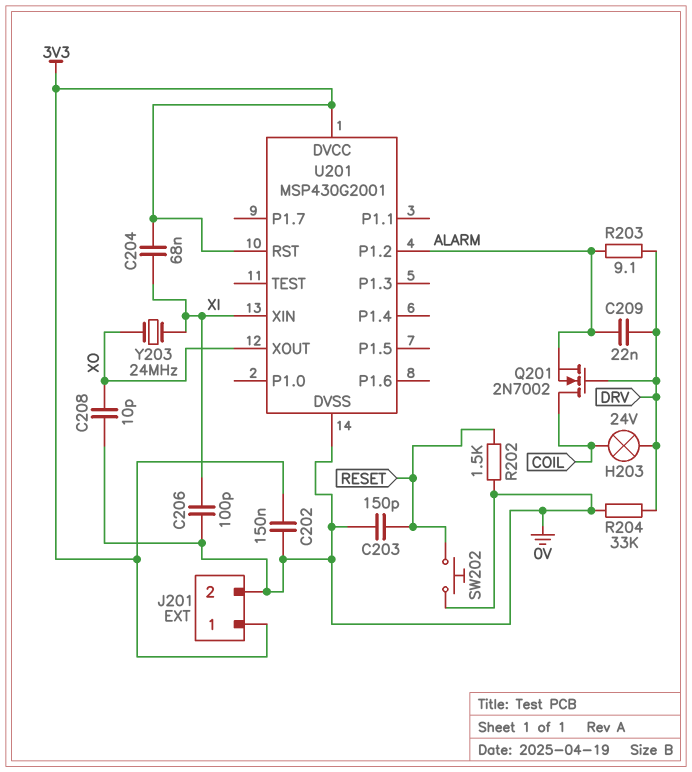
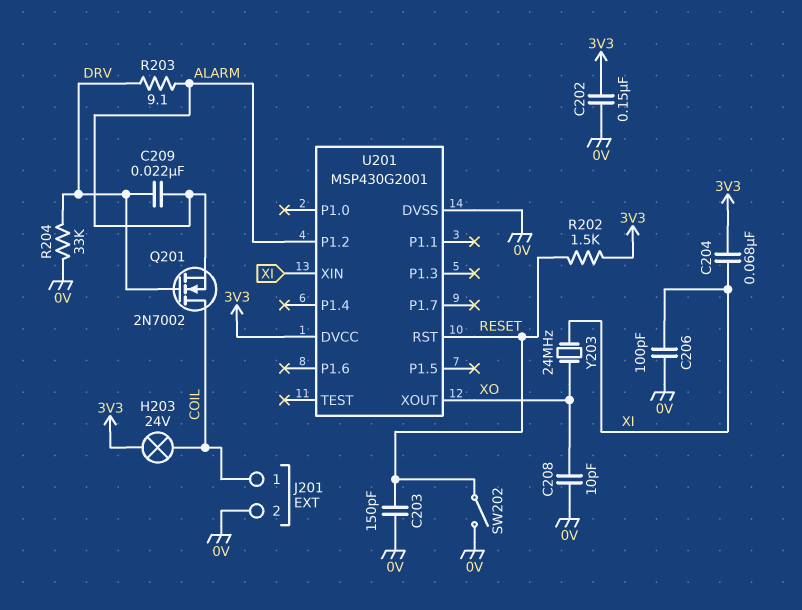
H203: lamp 24V (COIL, DRV) -> lamp 24V (3V3, COIL)
J201 pin 1: 3V3 -> COIL
R202: 1.5k (0V, RESET) -> 1.5k (3V3, RESET)
SW202: button (0V, RESET) -> switch (0V, RESET)
U201 pin RST: 3V3 -> RESET

